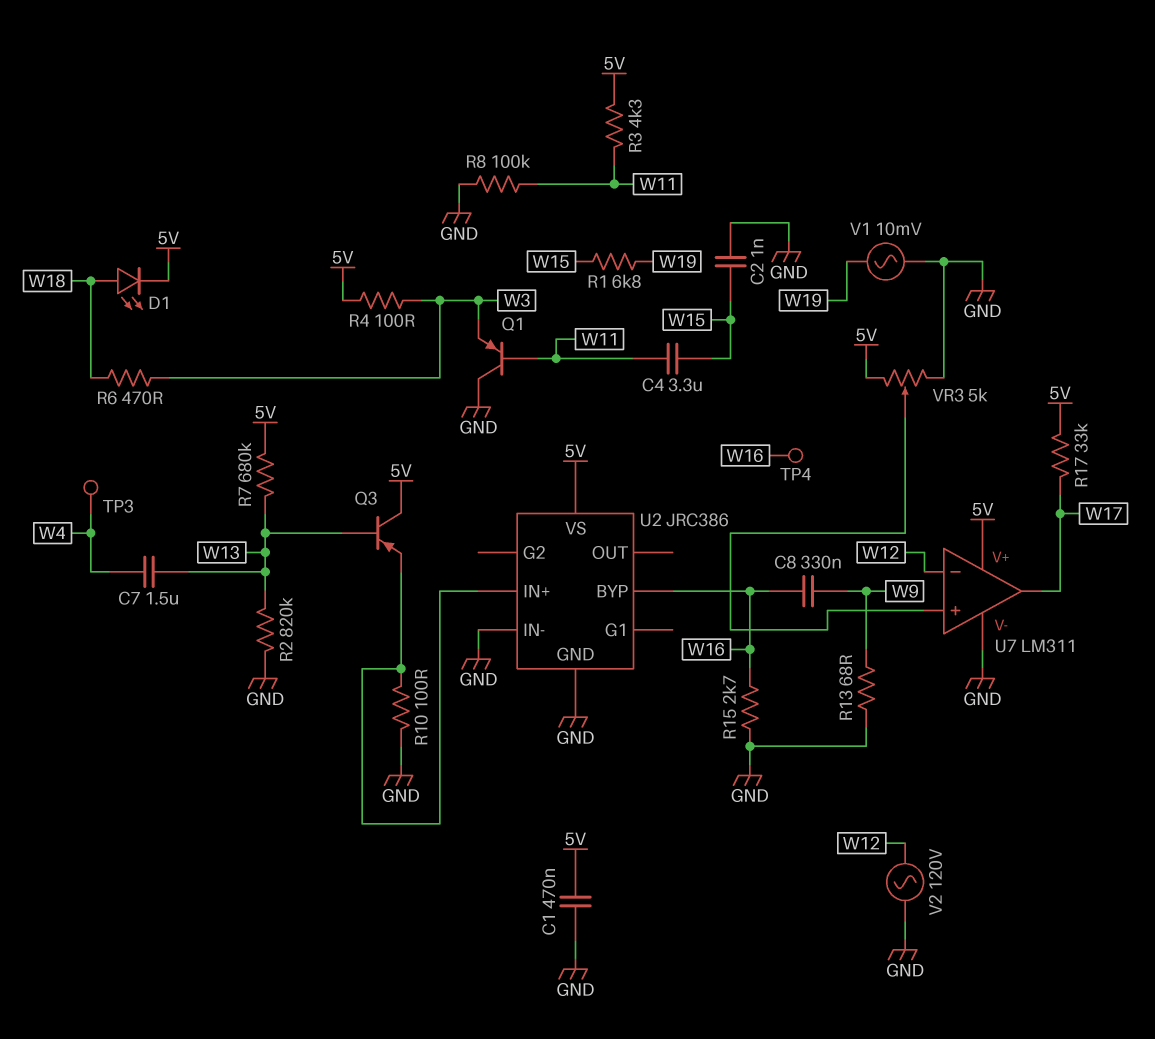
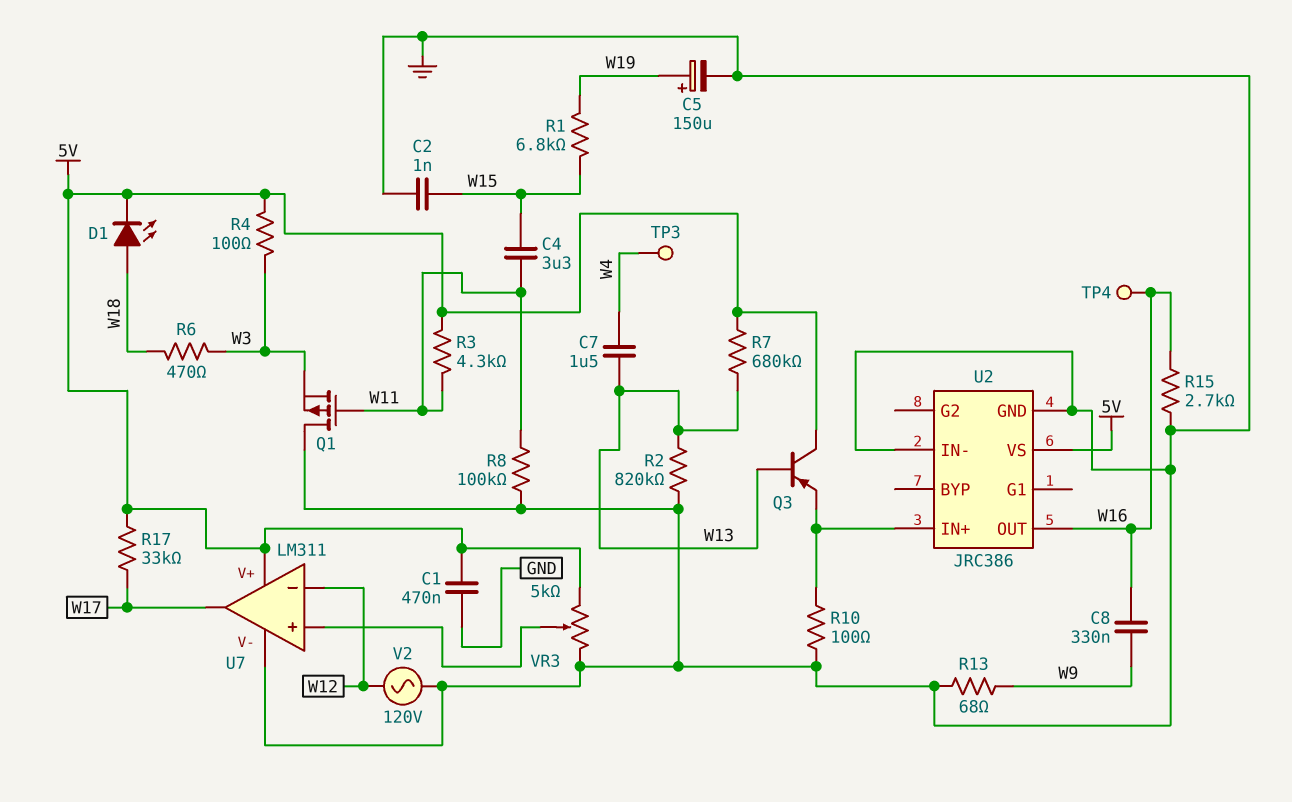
C5: none -> 150uF (plus W19, minus GND)
Q1: PNP (B W11, C GND, E W3) -> PMOS (G W11, D GND, S W3)
U2 pin BYP: W16 -> none
U2 pin OUT: none -> W16
V1: AC 10mV (GND, W19) -> none

